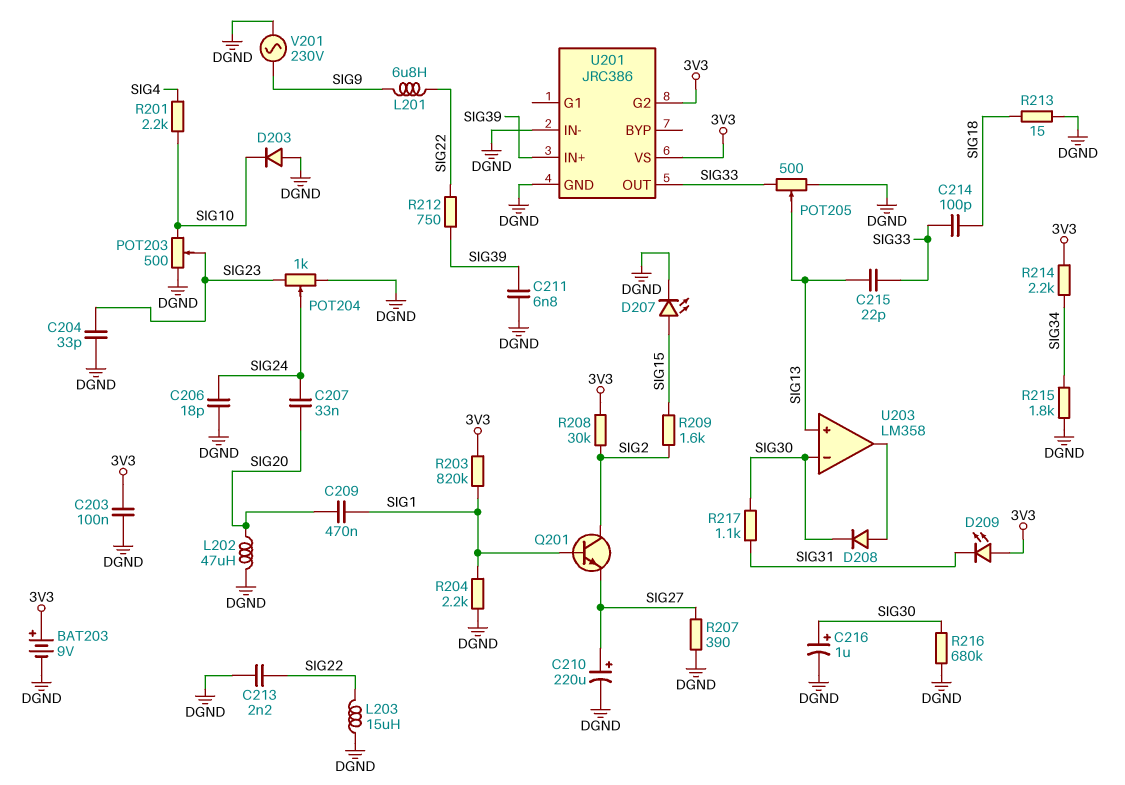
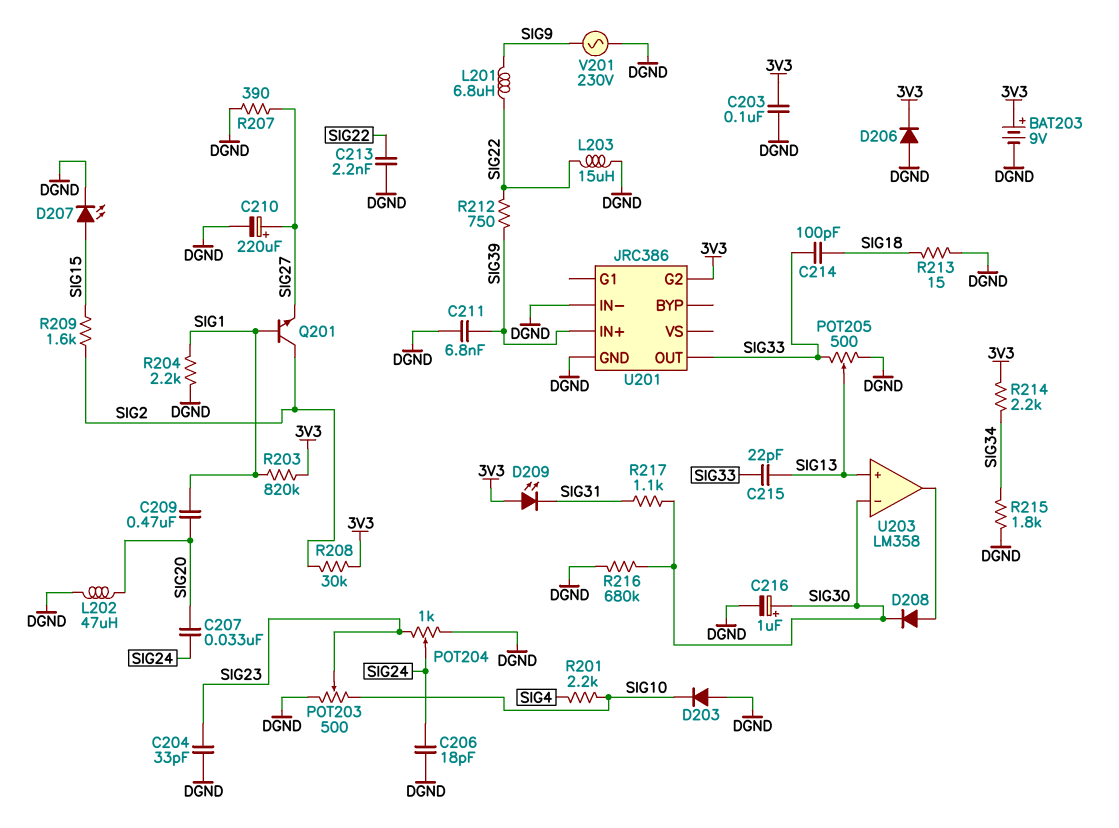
D206: none -> diode (A DGND, K 3V3)
U201 pin VS: 3V3 -> none

